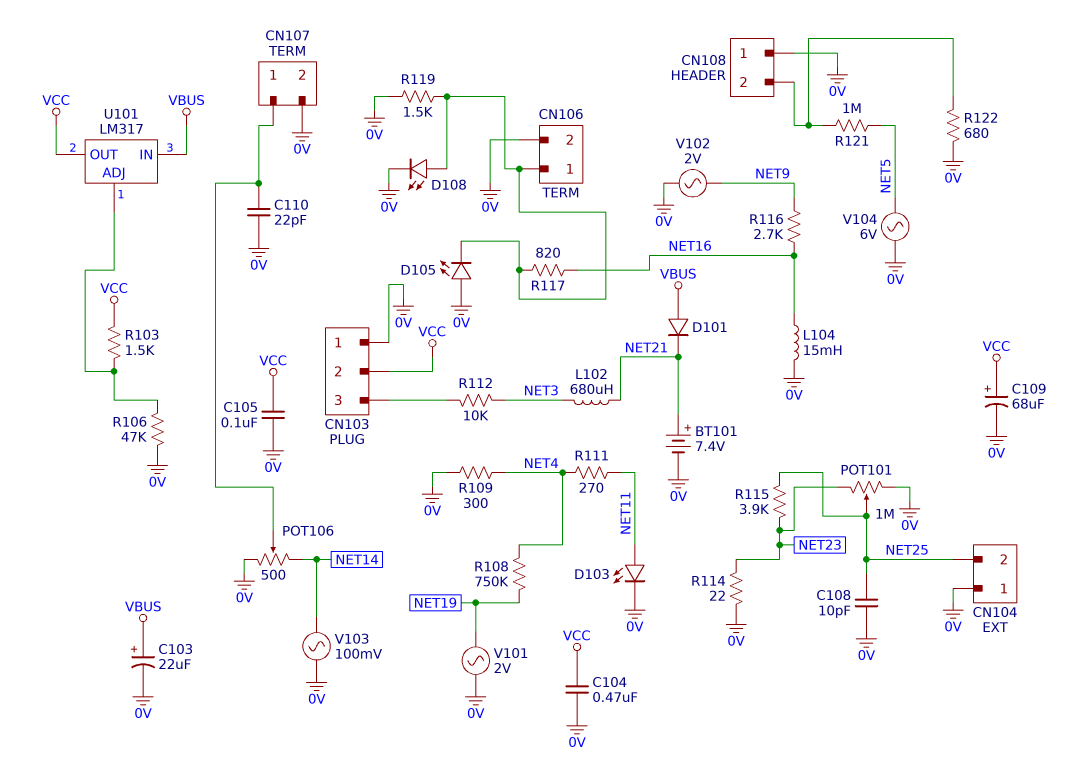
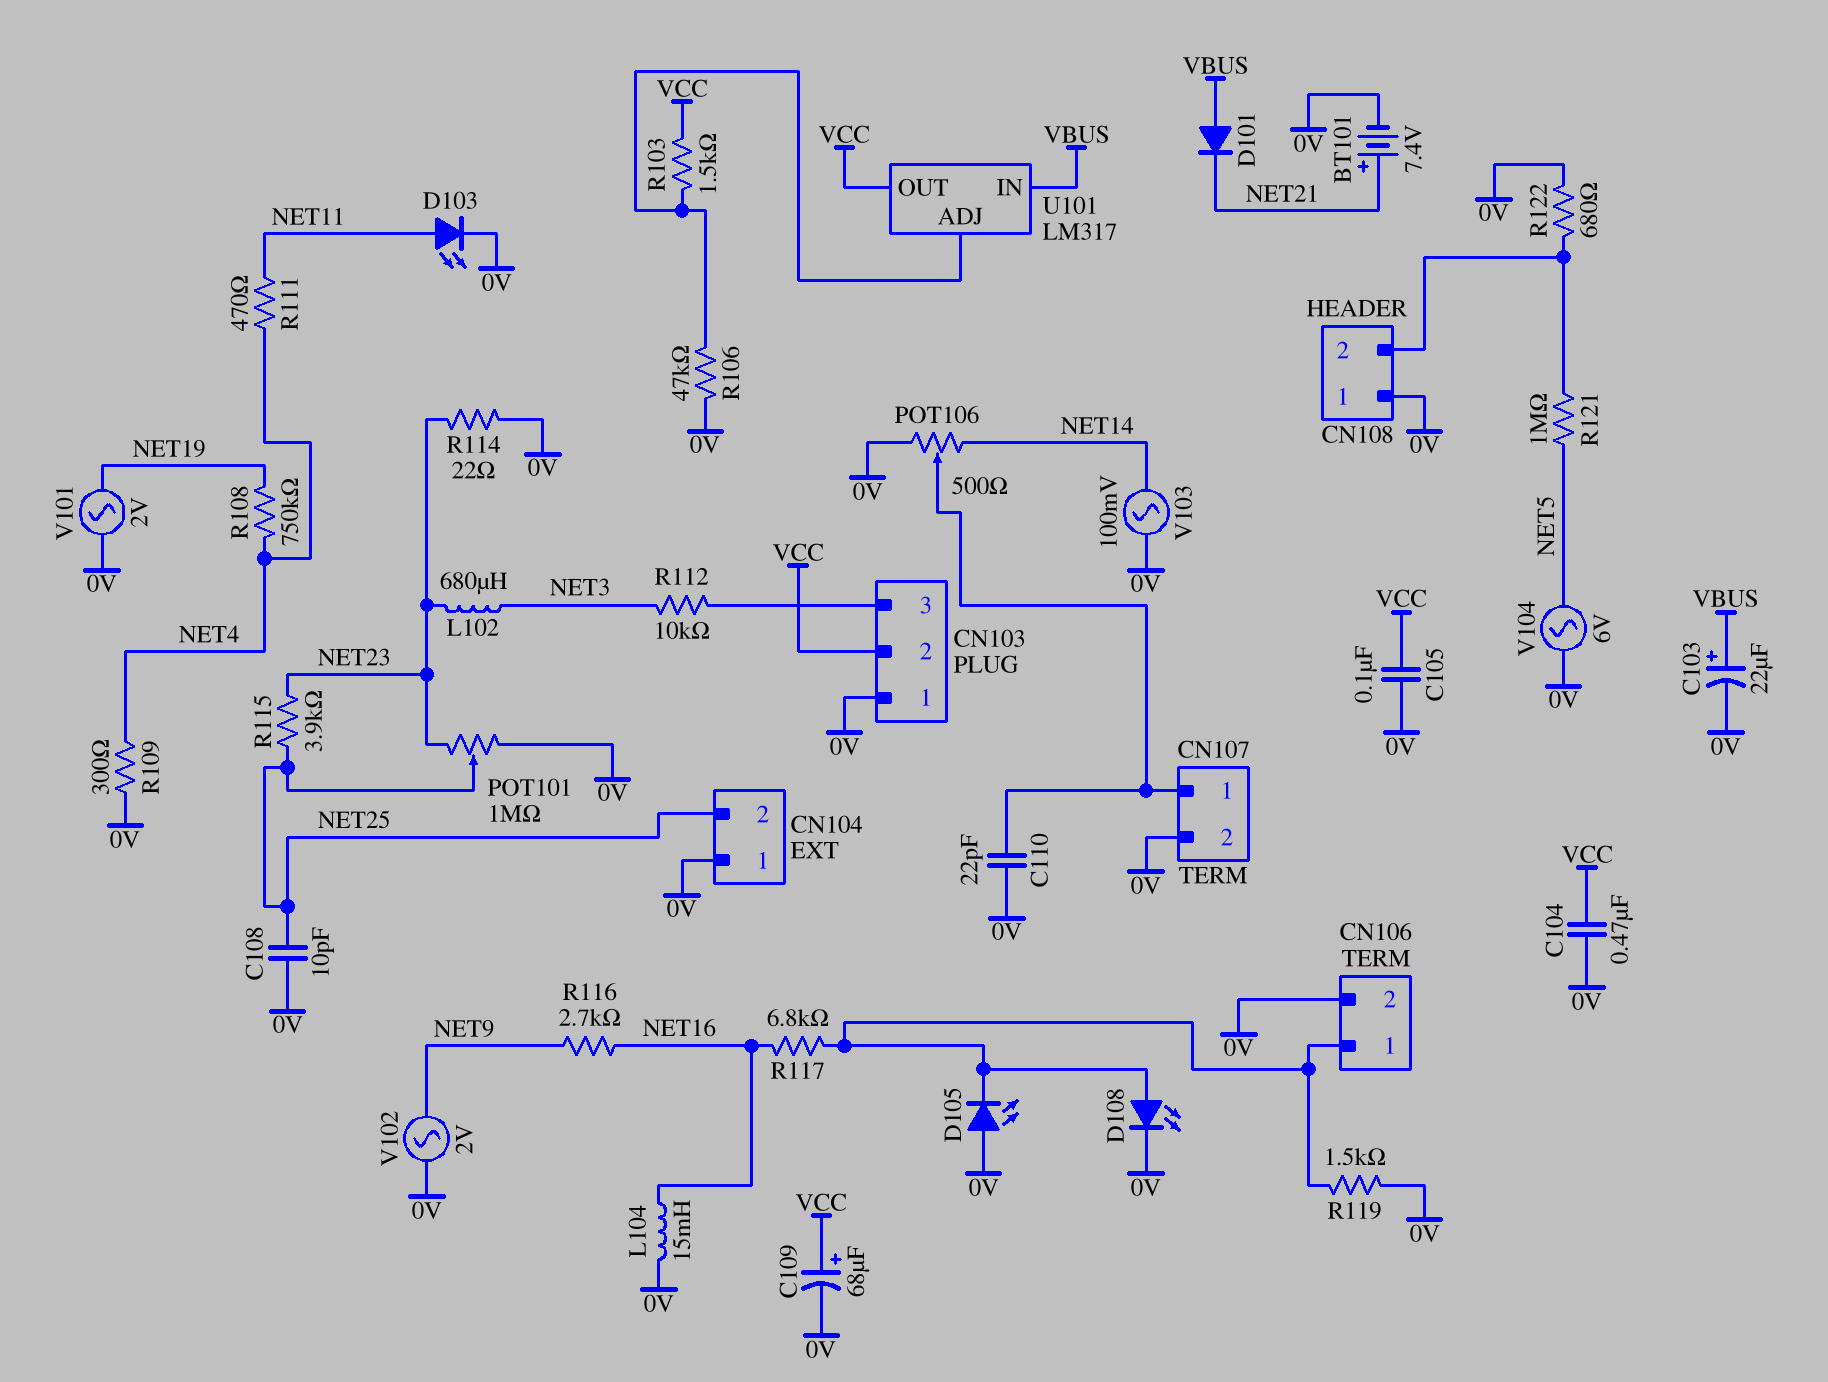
L102: 680uH (NET3, NET21) -> 680uH (NET3, NET23)
R111: 270 (NET4, NET11) -> 470 (NET4, NET11)
R117: 820 (CN106/1, NET16) -> 6.8k (CN106/1, NET16)

